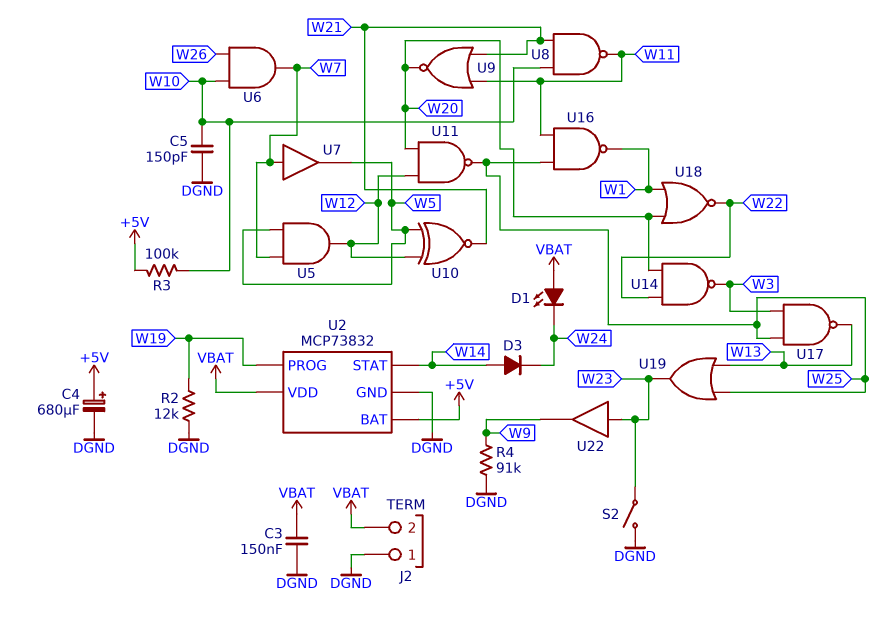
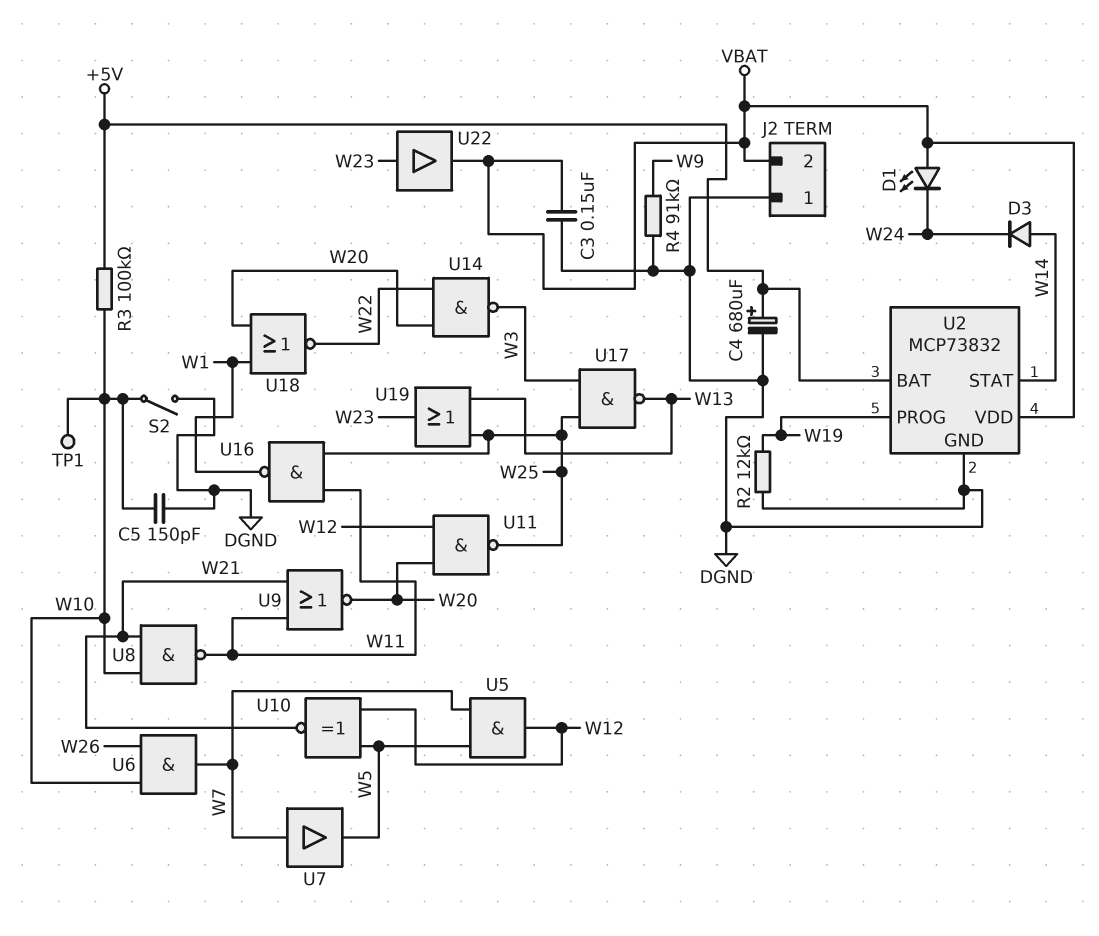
S2: switch (DGND, W23) -> switch (DGND, W10)
TP1: none -> test point (W10)
U22: buffer (in W23, out W9) -> buffer (in W23, out VBAT)

